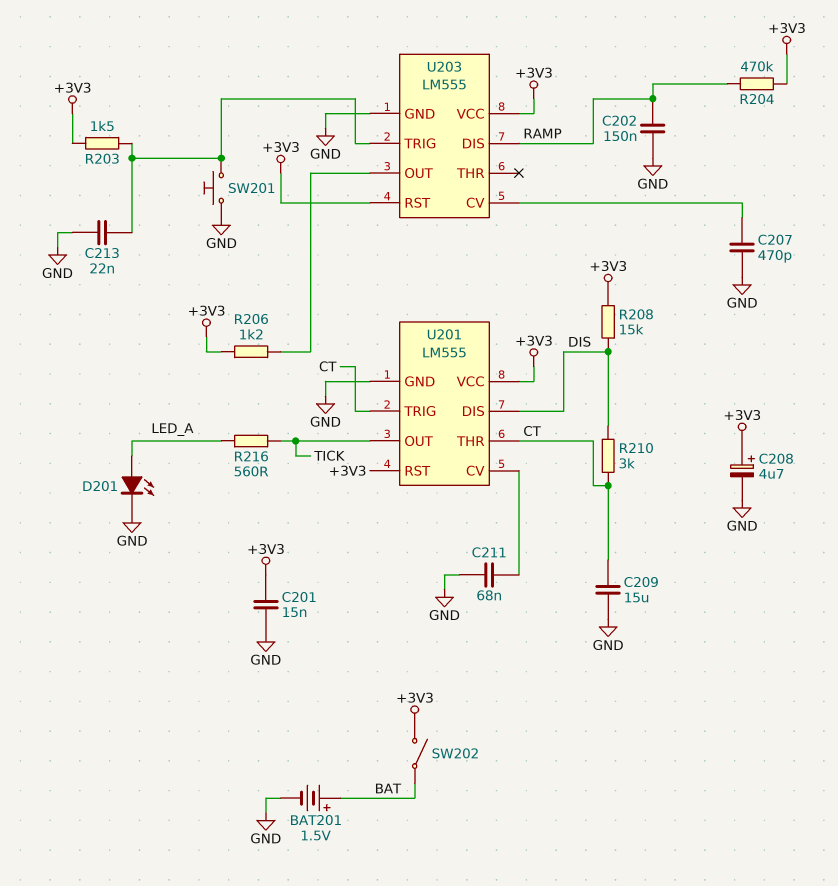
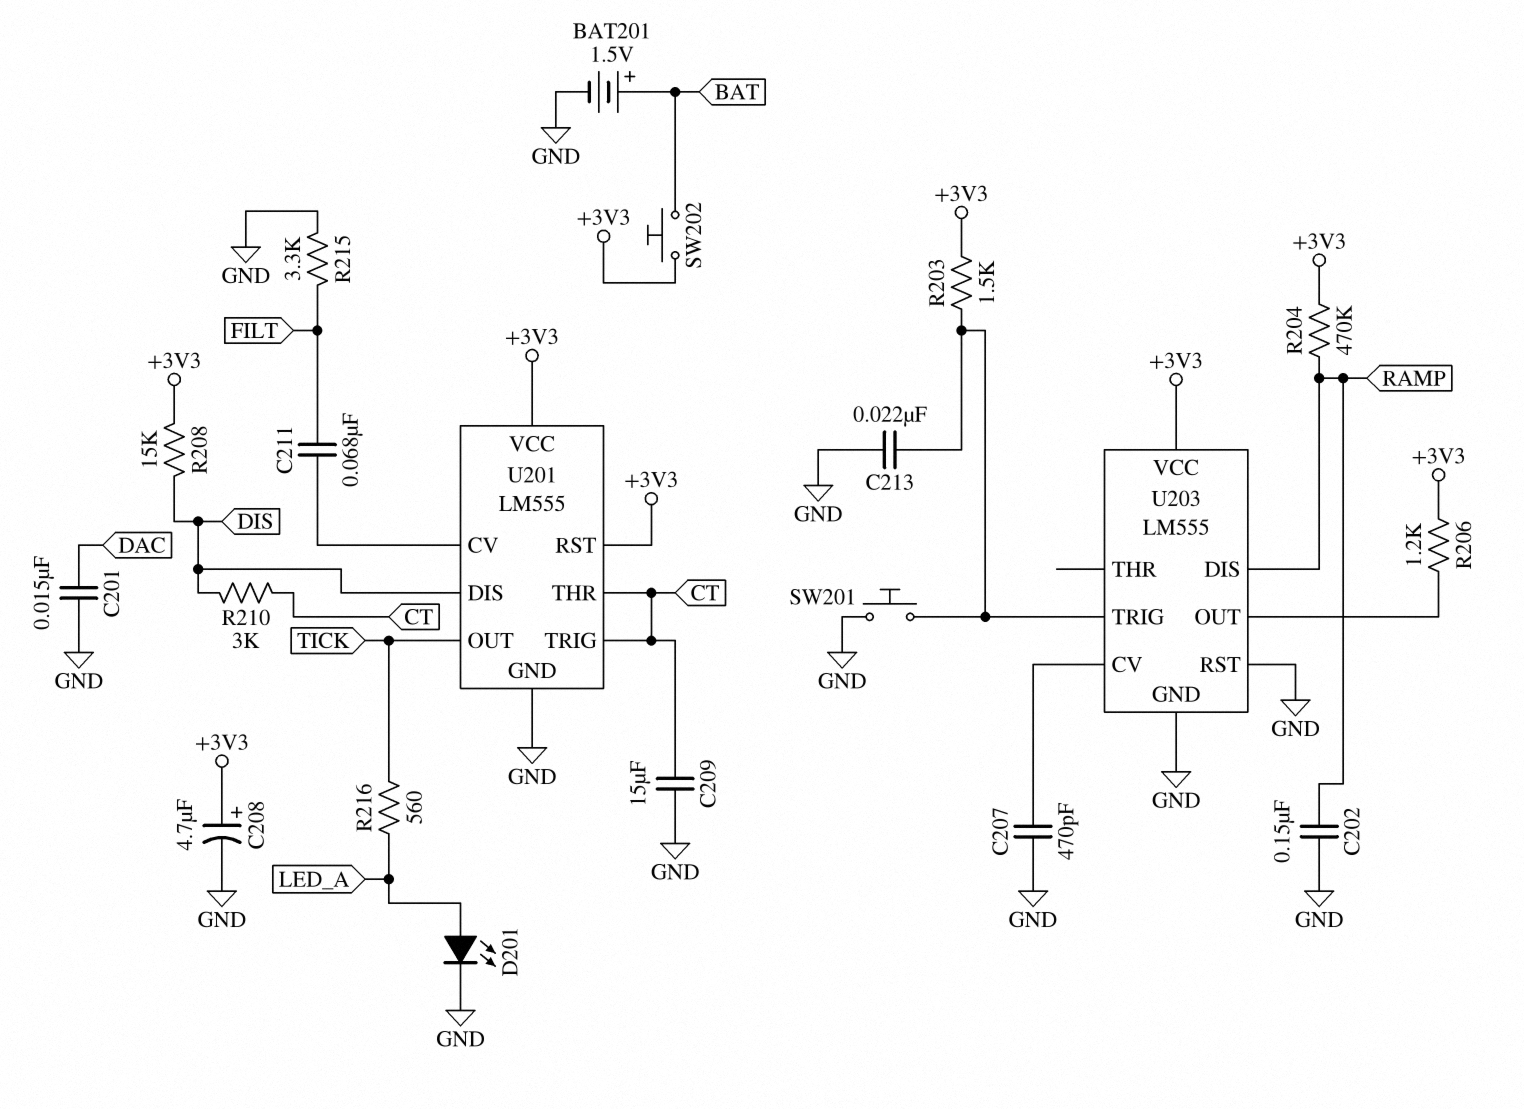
C201: 15nF (+3V3, GND) -> 15nF (DAC, GND)
C211: 68nF (GND, U201/CV) -> 68nF (FILT, U201/CV)
R215: none -> 3.3k (FILT, GND)
SW202: switch (+3V3, BAT) -> button (+3V3, BAT)
U203 pin RST: +3V3 -> GND

